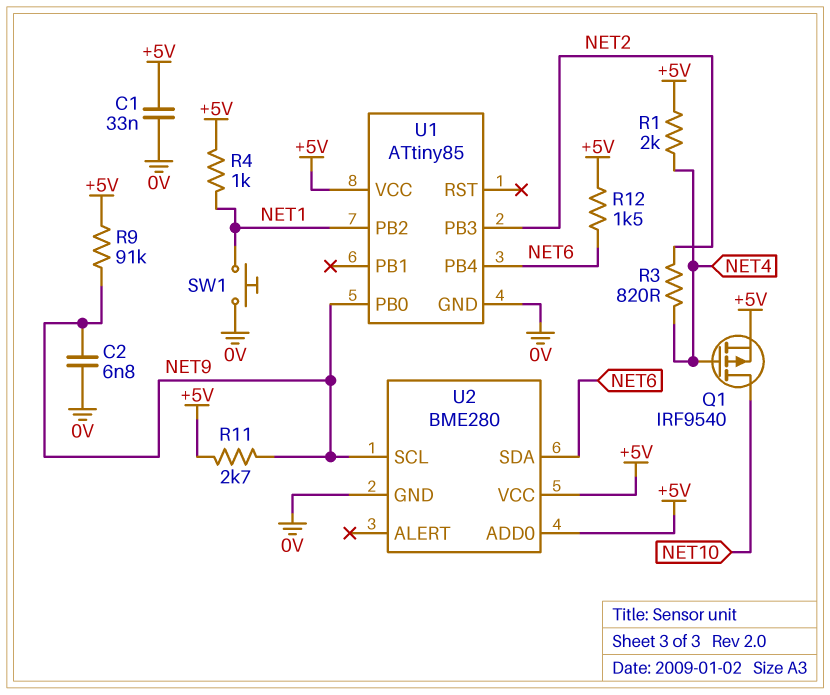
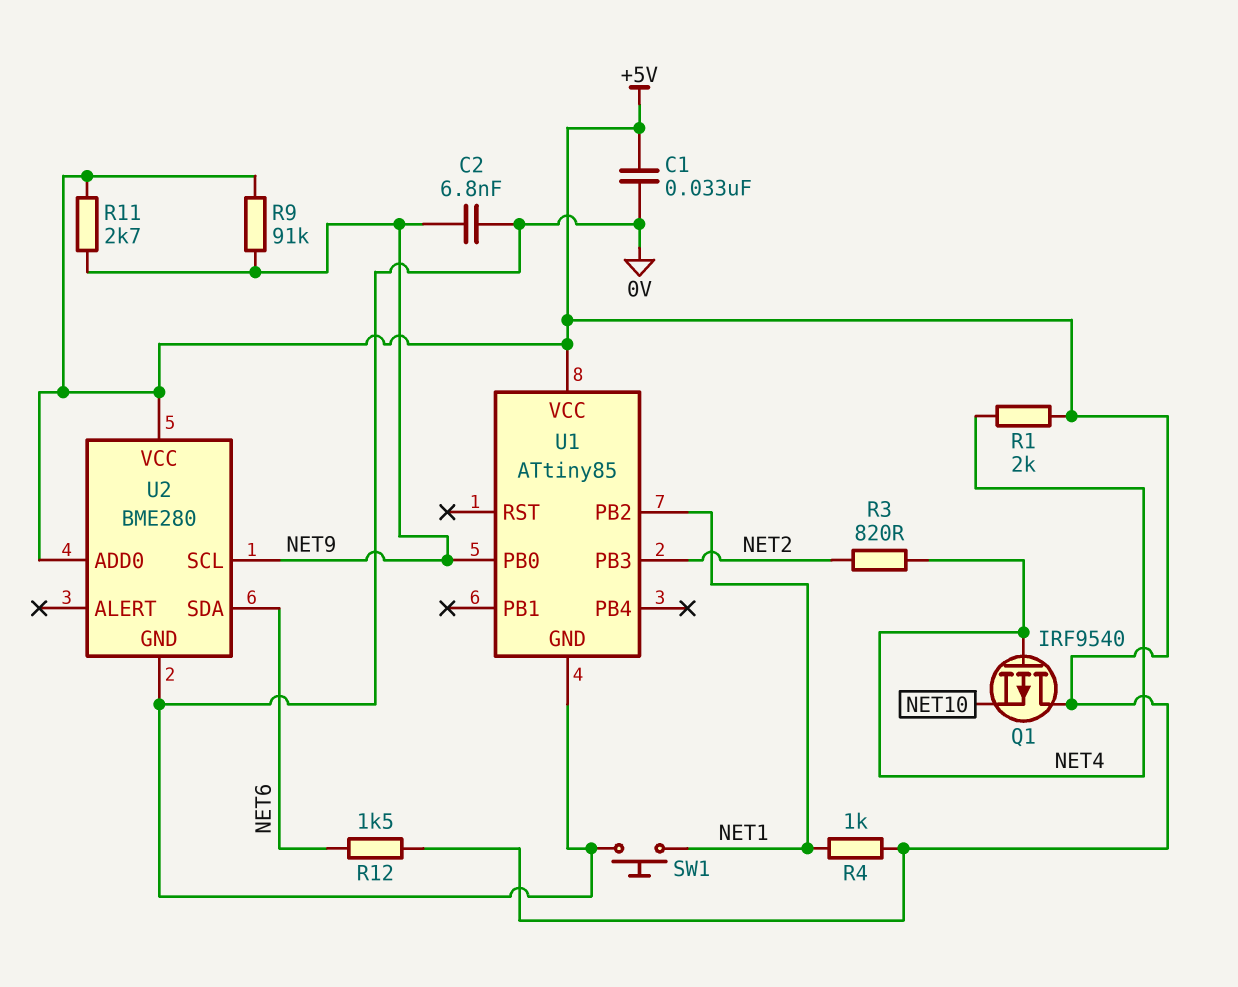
Q1: PMOS IRF9540 (G NET4, D NET10, S +5V) -> PMOS IRF9540 (G NET4, D +5V, S NET10)
U1 pin PB4: NET6 -> none

